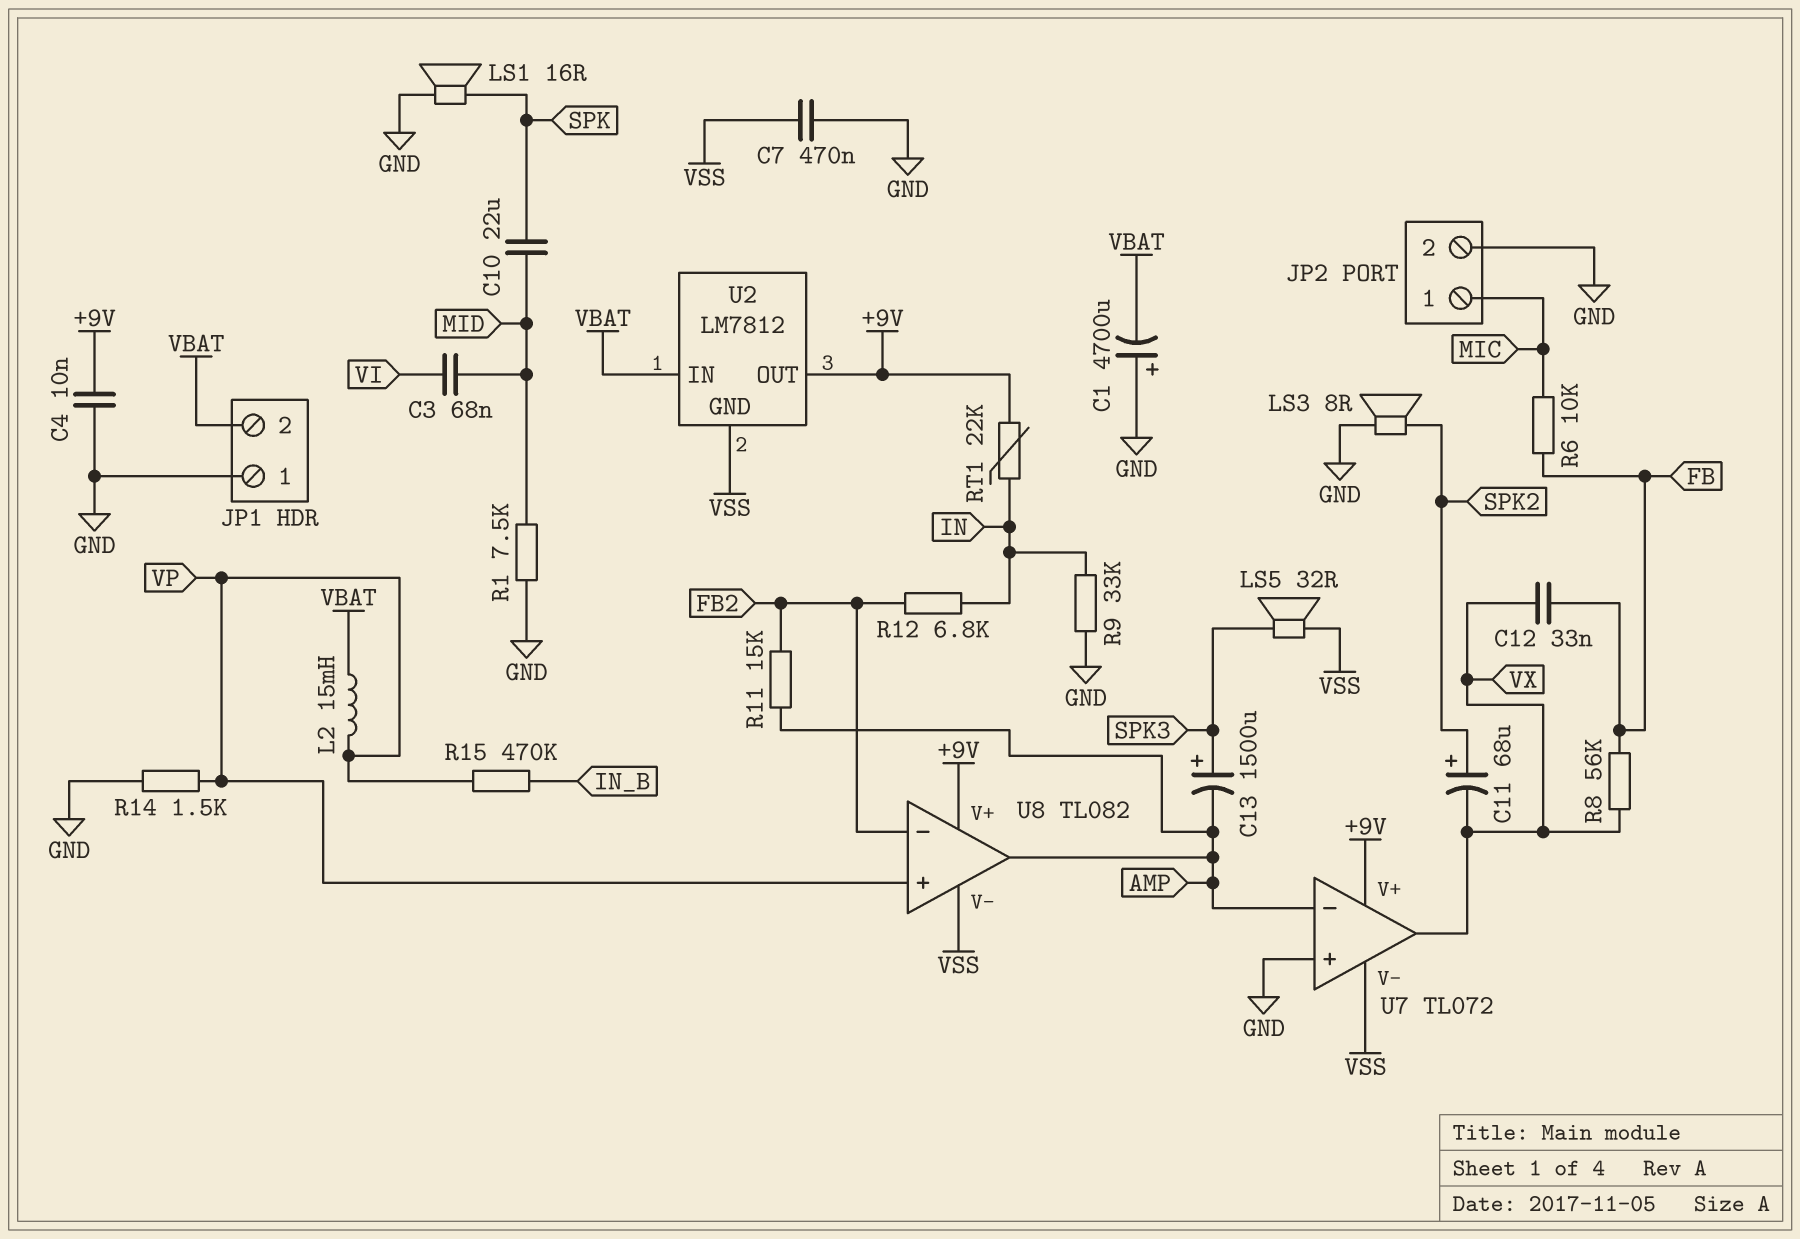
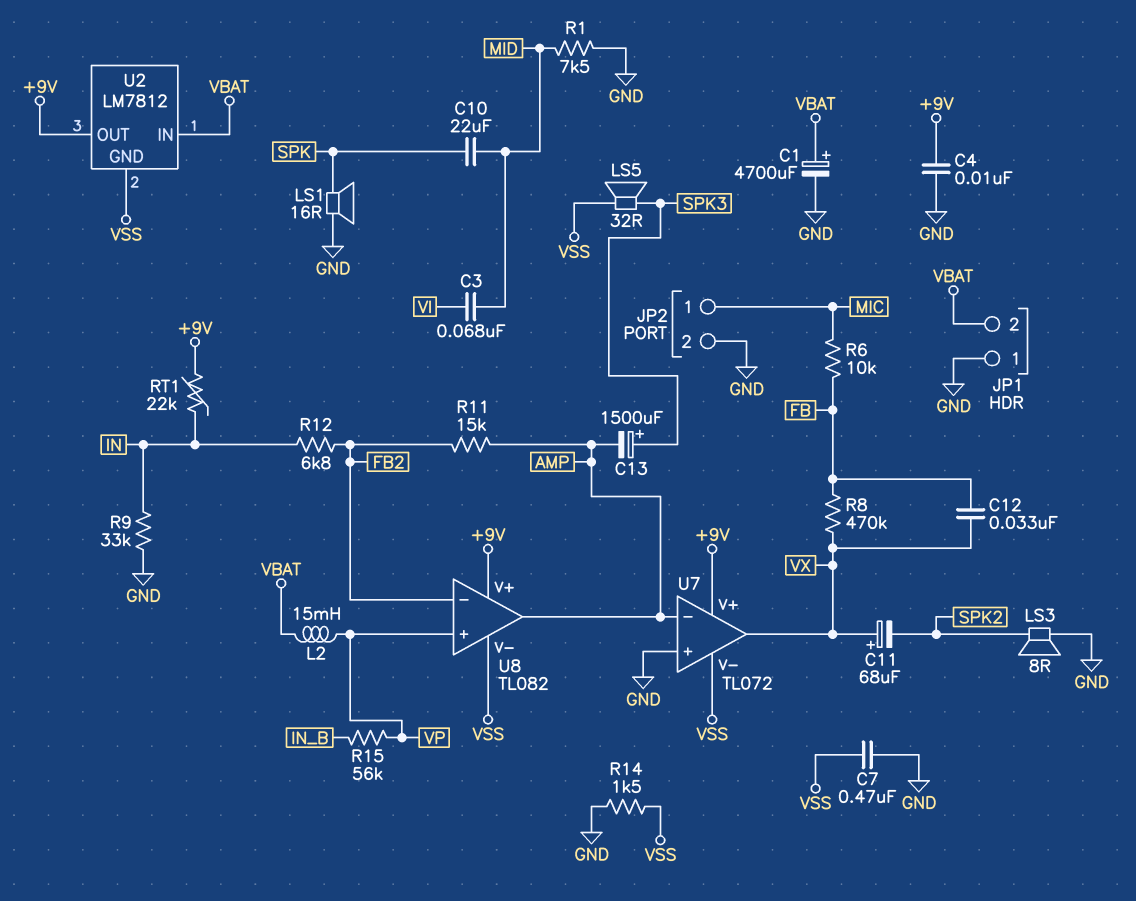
C1: 4700uF (plus GND, minus VBAT) -> 4700uF (plus VBAT, minus GND)
C11: 68uF (plus SPK2, minus VX) -> 68uF (plus VX, minus SPK2)
R8: 56k (FB, VX) -> 470k (FB, VX)
R14: 1.5k (GND, VP) -> 1.5k (GND, VSS)
R15: 470k (IN_B, VP) -> 56k (IN_B, VP)

